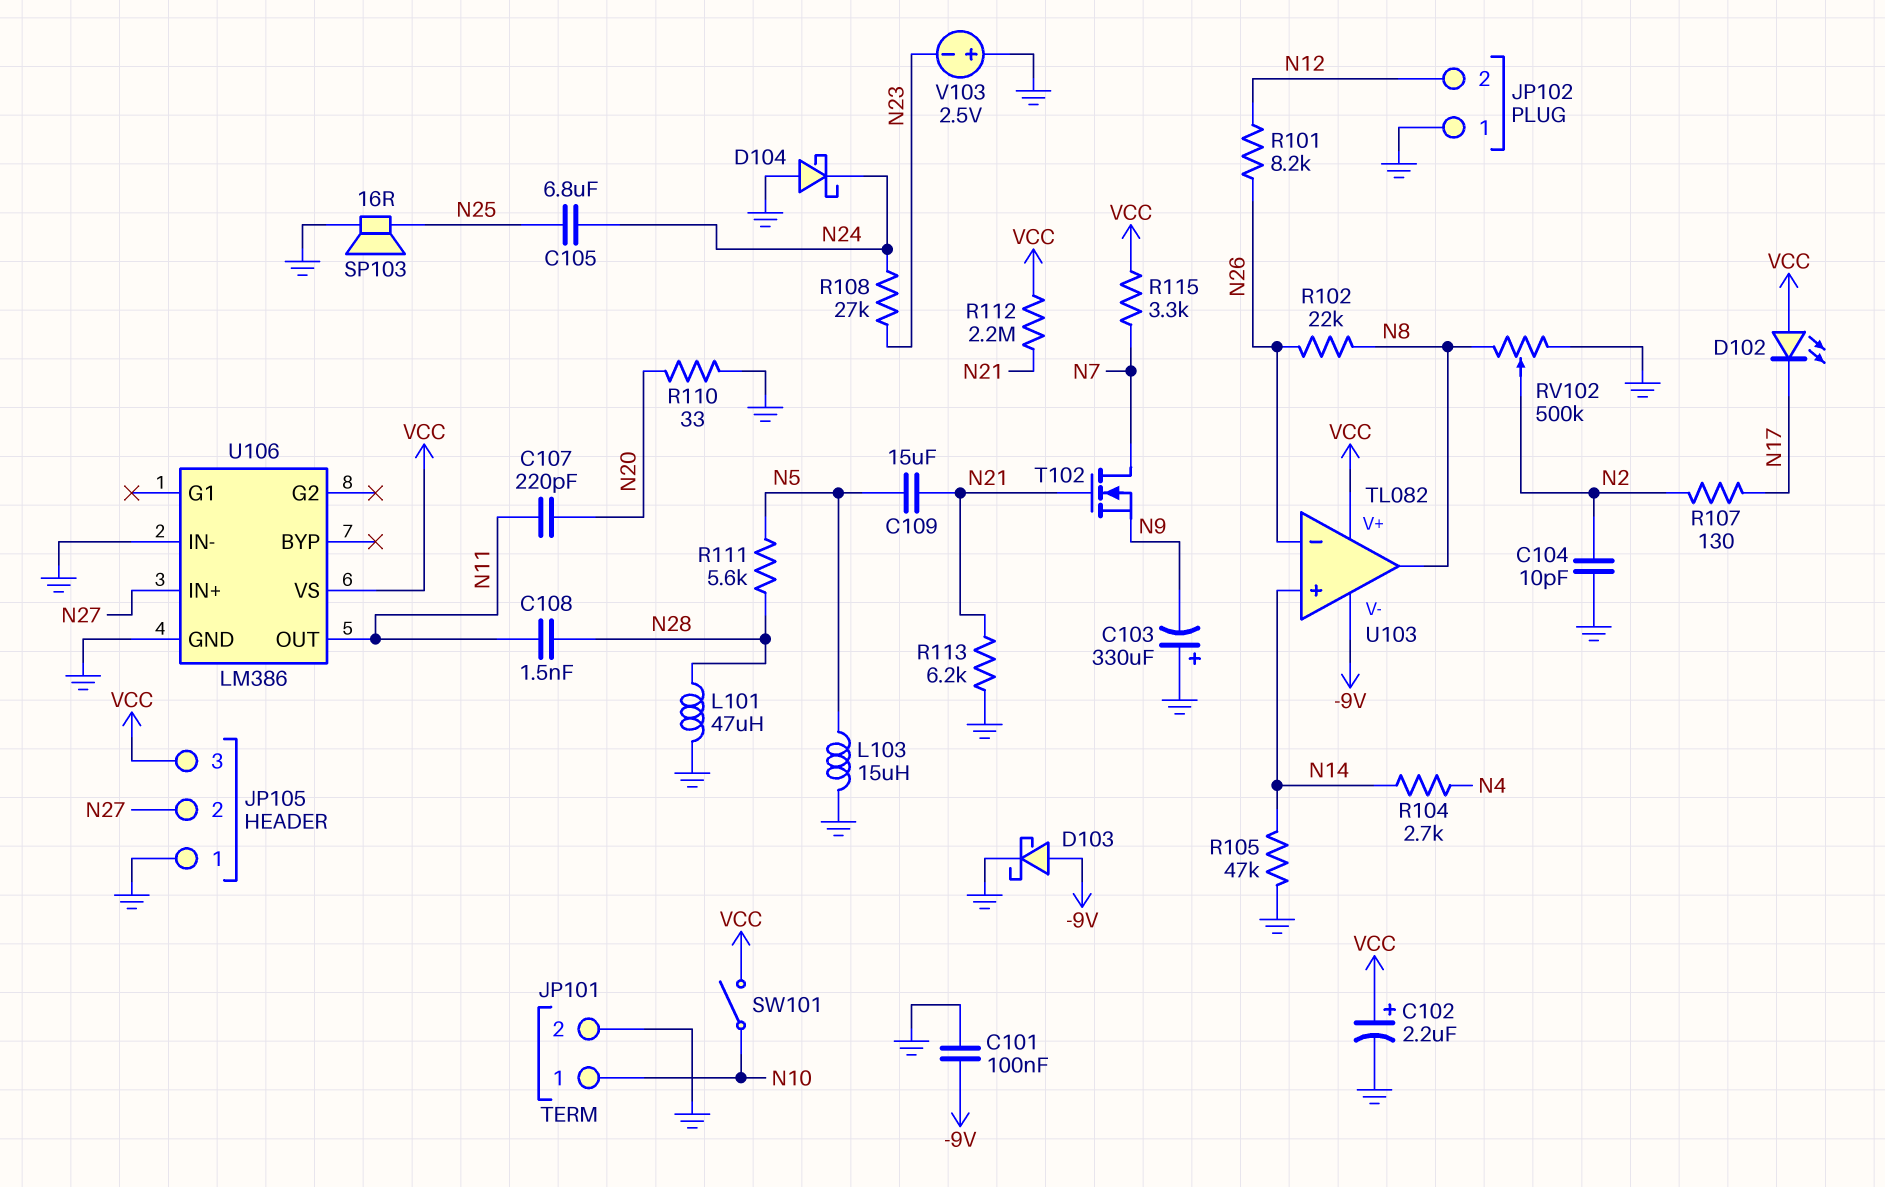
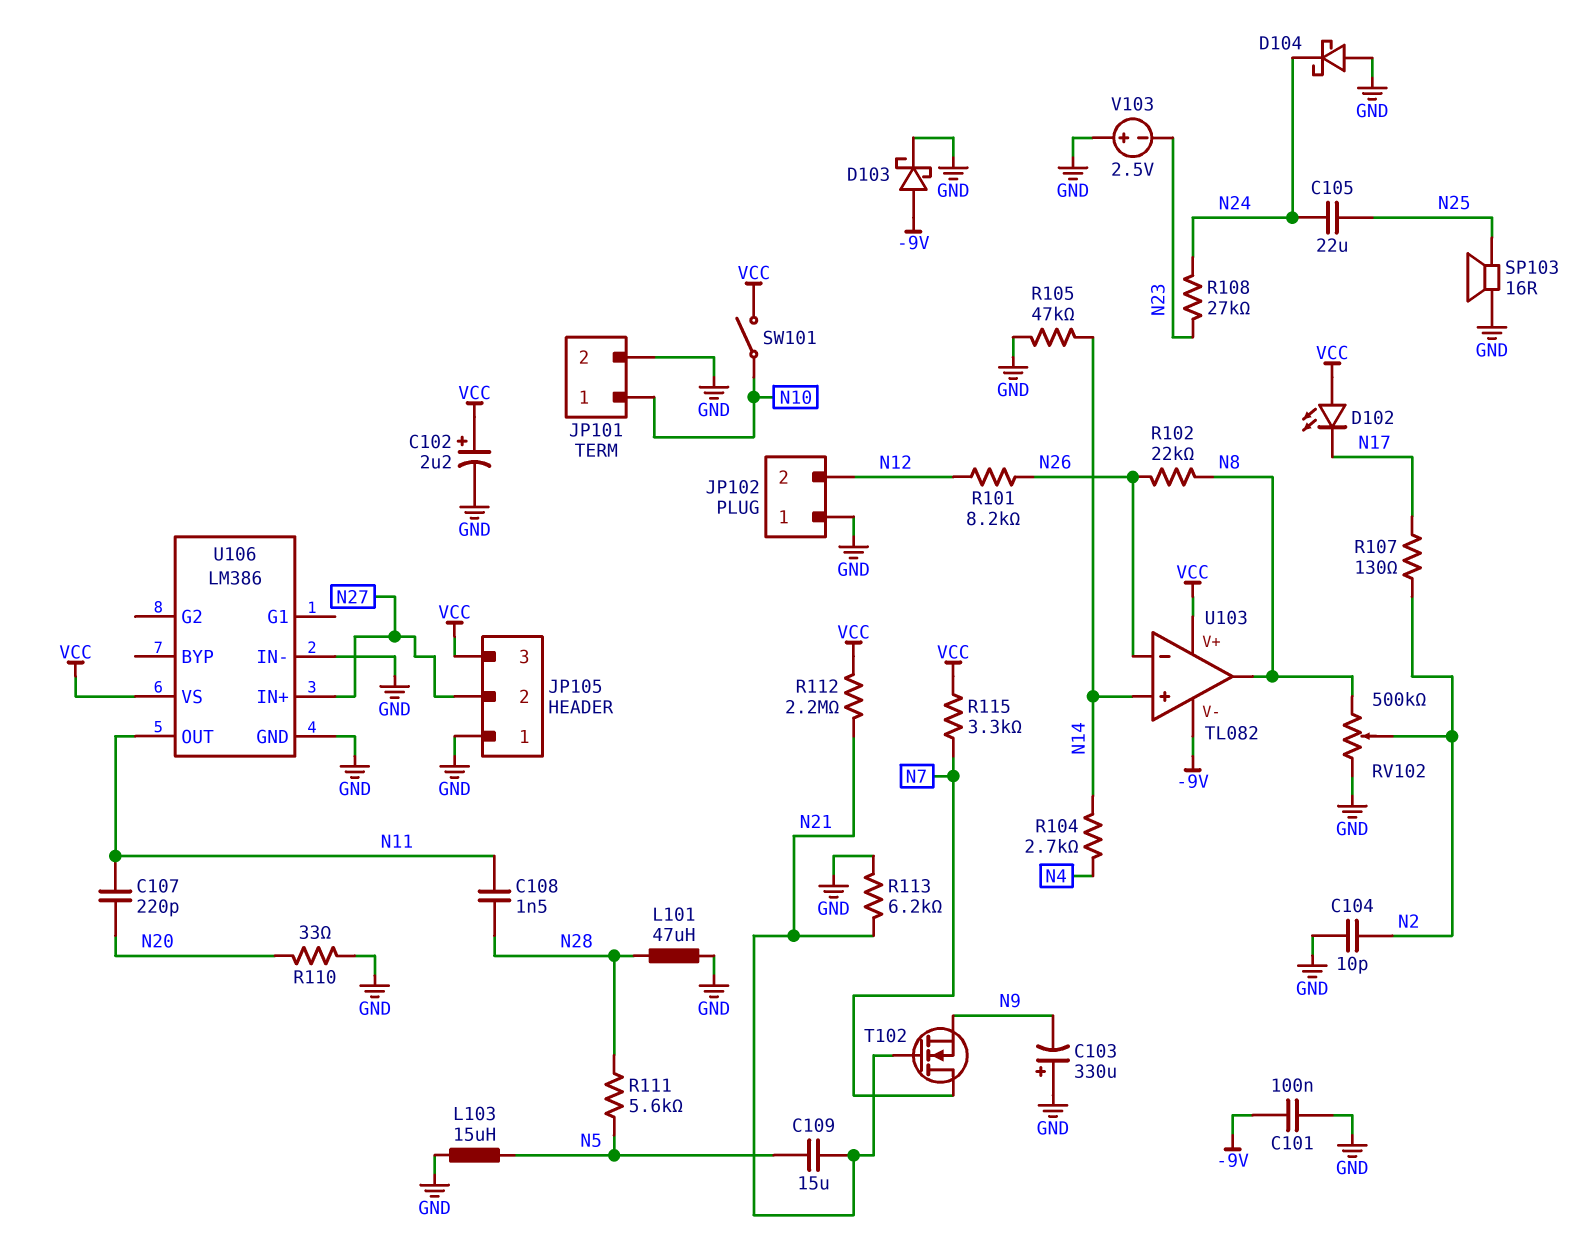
C105: 6.8uF (N24, N25) -> 22uF (N24, N25)

